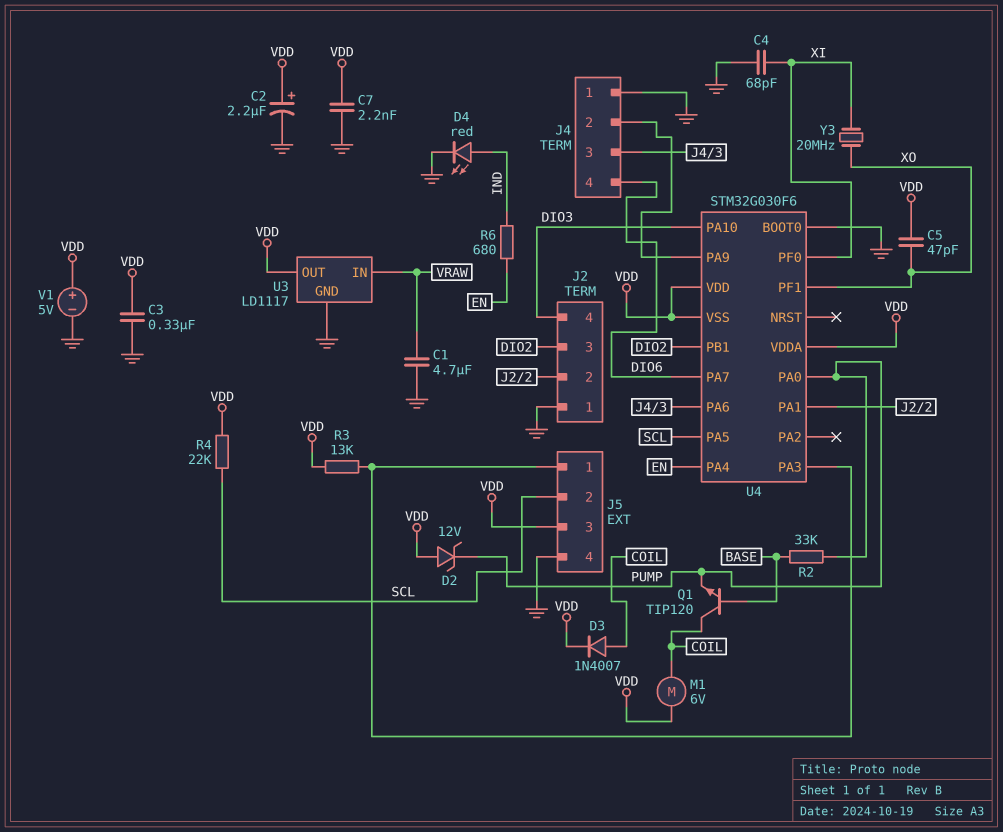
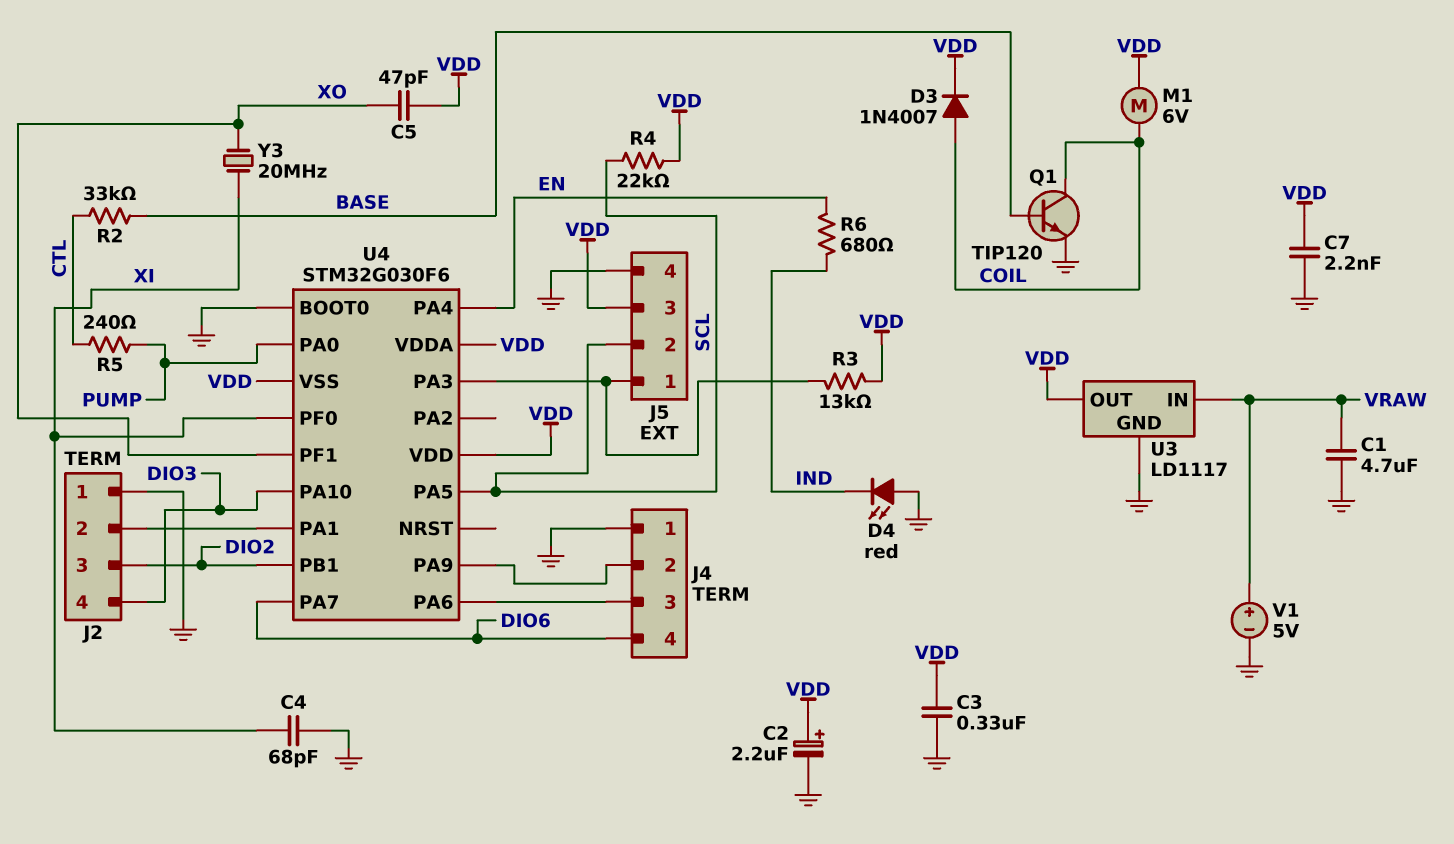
D2: zener 12V (A VDD, K PUMP) -> none
D4: LED red (A IND, K GND) -> LED red (A GND, K IND)
Q1: NPN TIP120 (B BASE, C COIL, E PUMP) -> NPN TIP120 (B BASE, C COIL, E GND)
R2: 33k (BASE, PUMP) -> 33k (BASE, CTL)
R5: none -> 240 (CTL, PUMP)
V1: 5V (plus VDD, minus GND) -> 5V (plus VRAW, minus GND)

